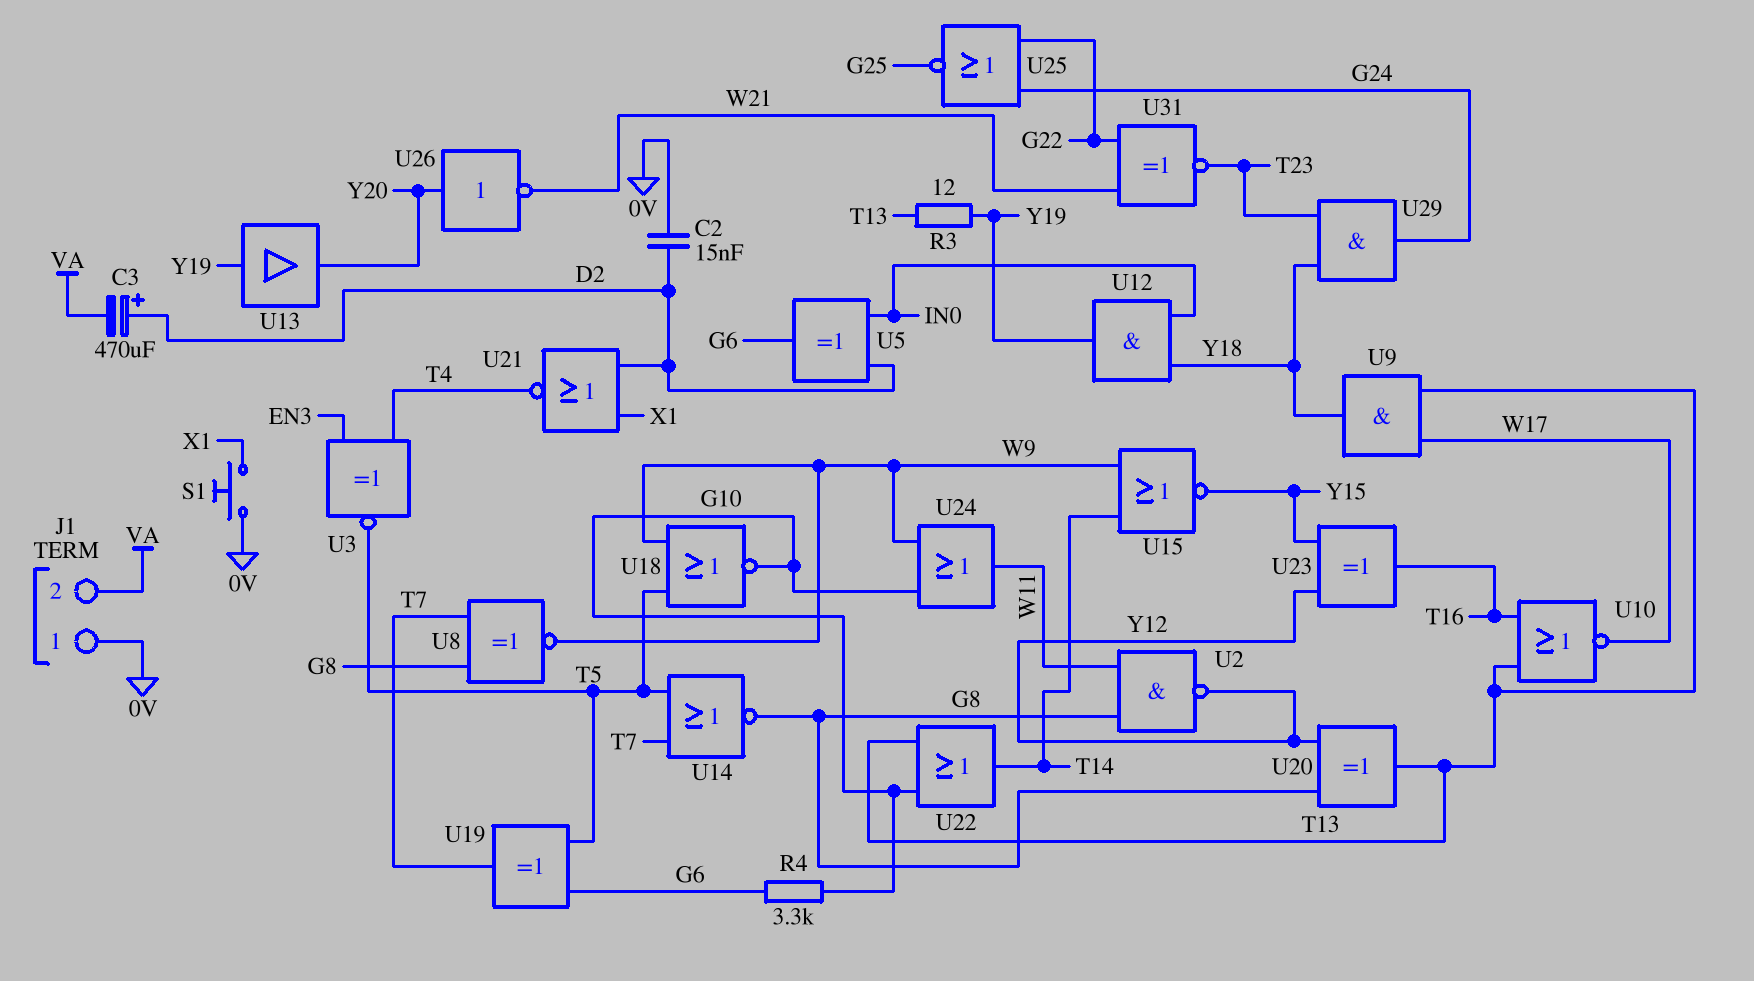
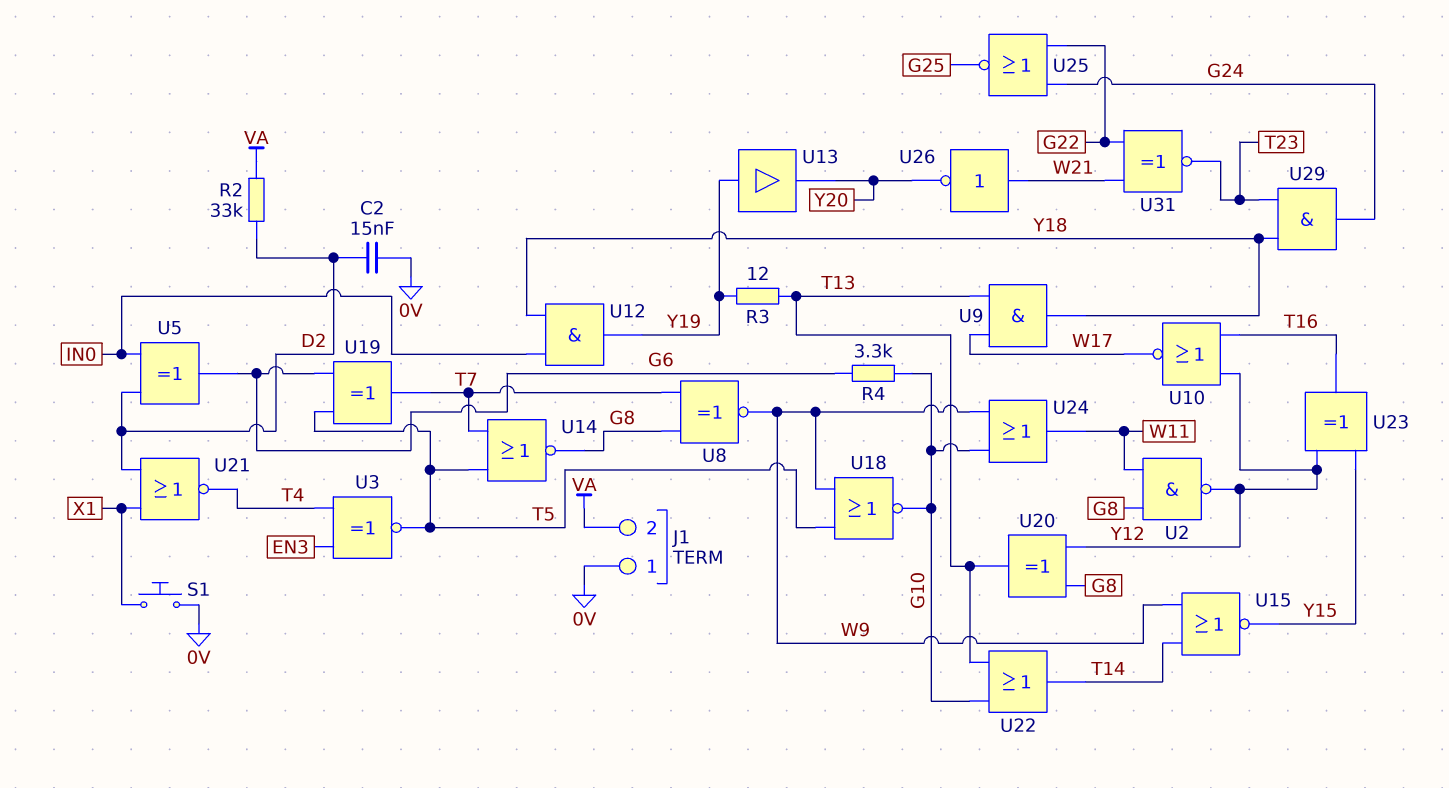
C3: 470uF (plus D2, minus VA) -> none
R2: none -> 33k (D2, VA)
U10: NOR (in T13, in T16, out W17) -> NOR (in T16, in Y12, out W17)
U26: NOT (in Y20, out W21) -> NOT (in W21, out Y20)

